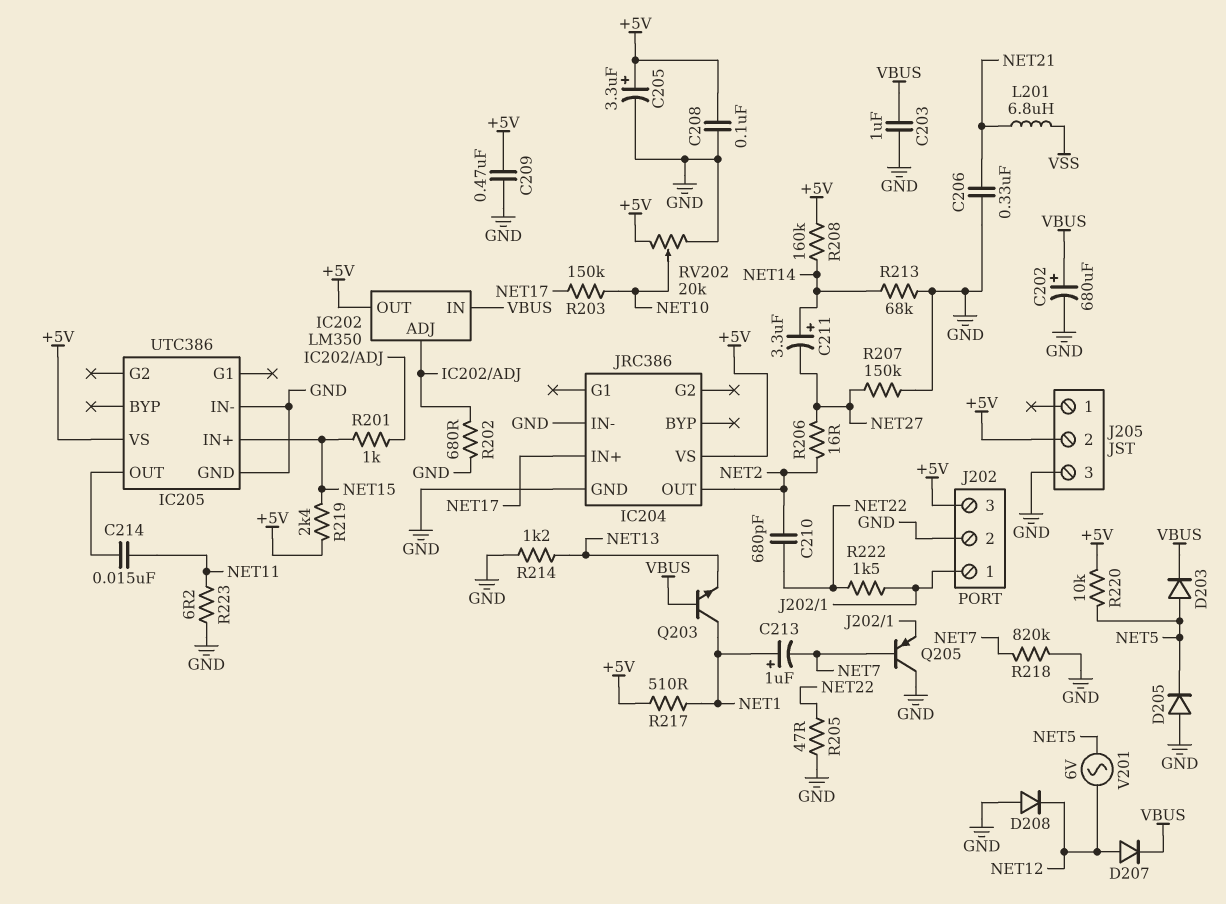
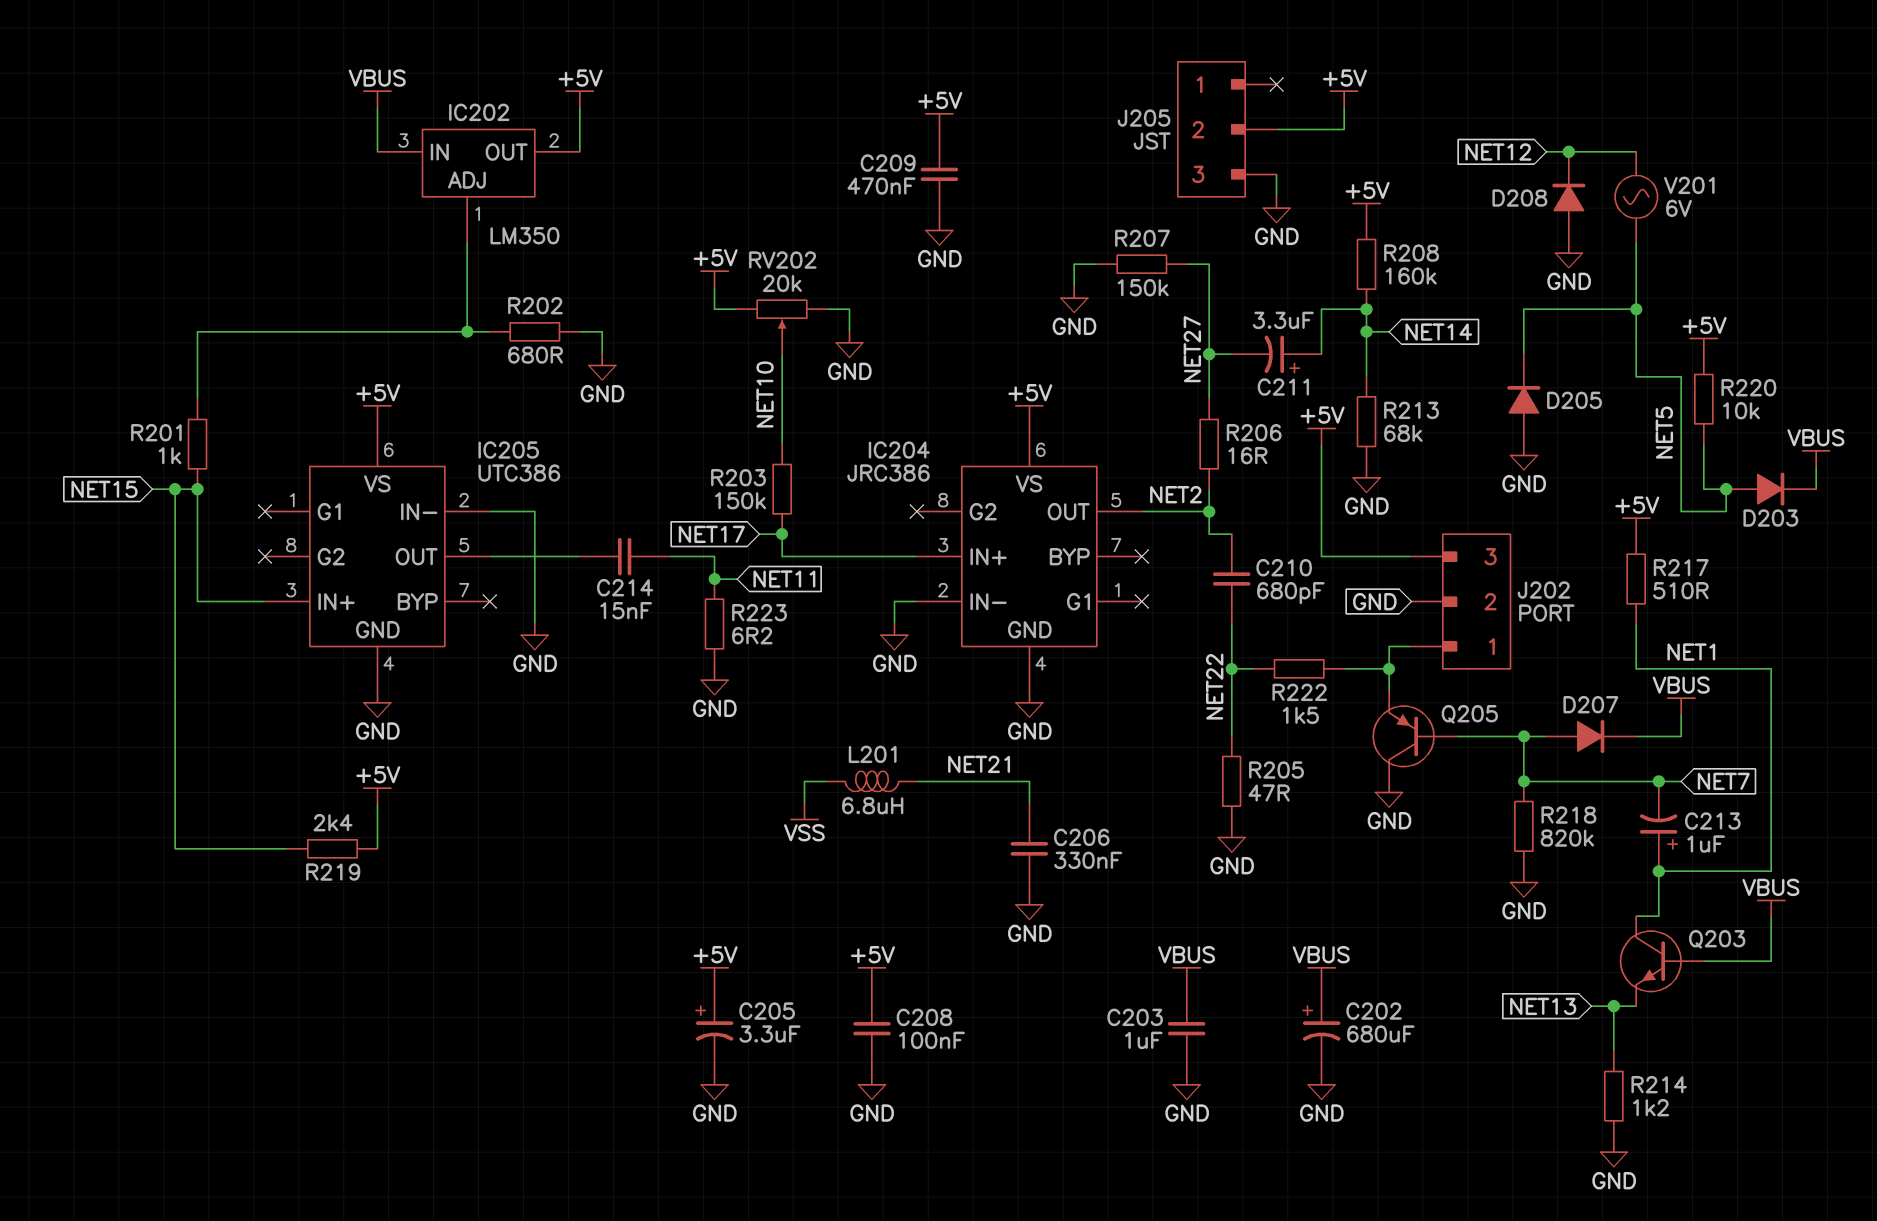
D207: diode (A NET12, K VBUS) -> diode (A NET7, K VBUS)

